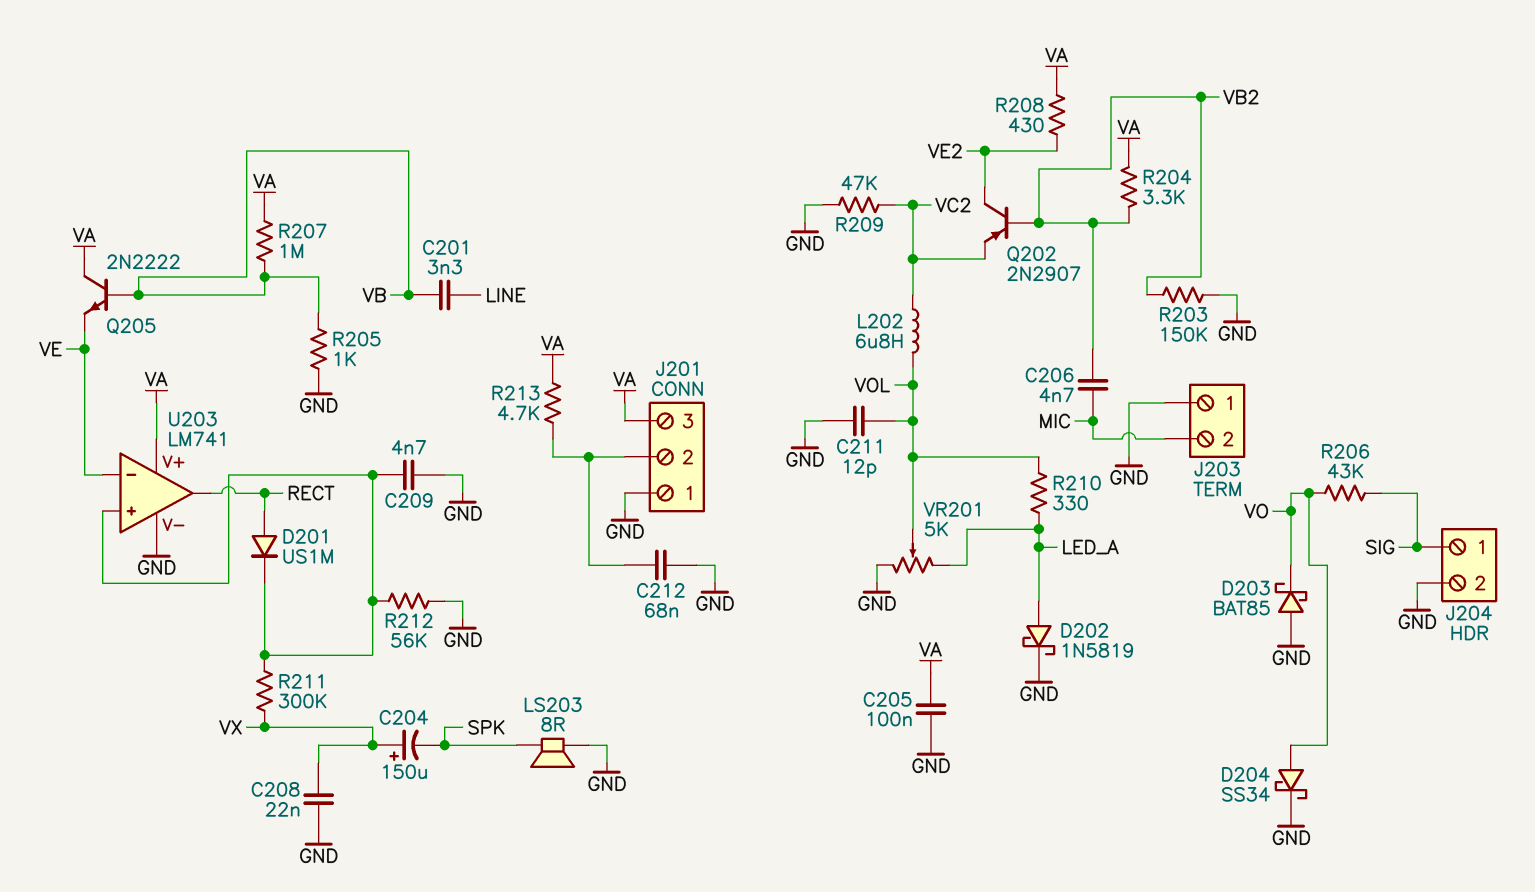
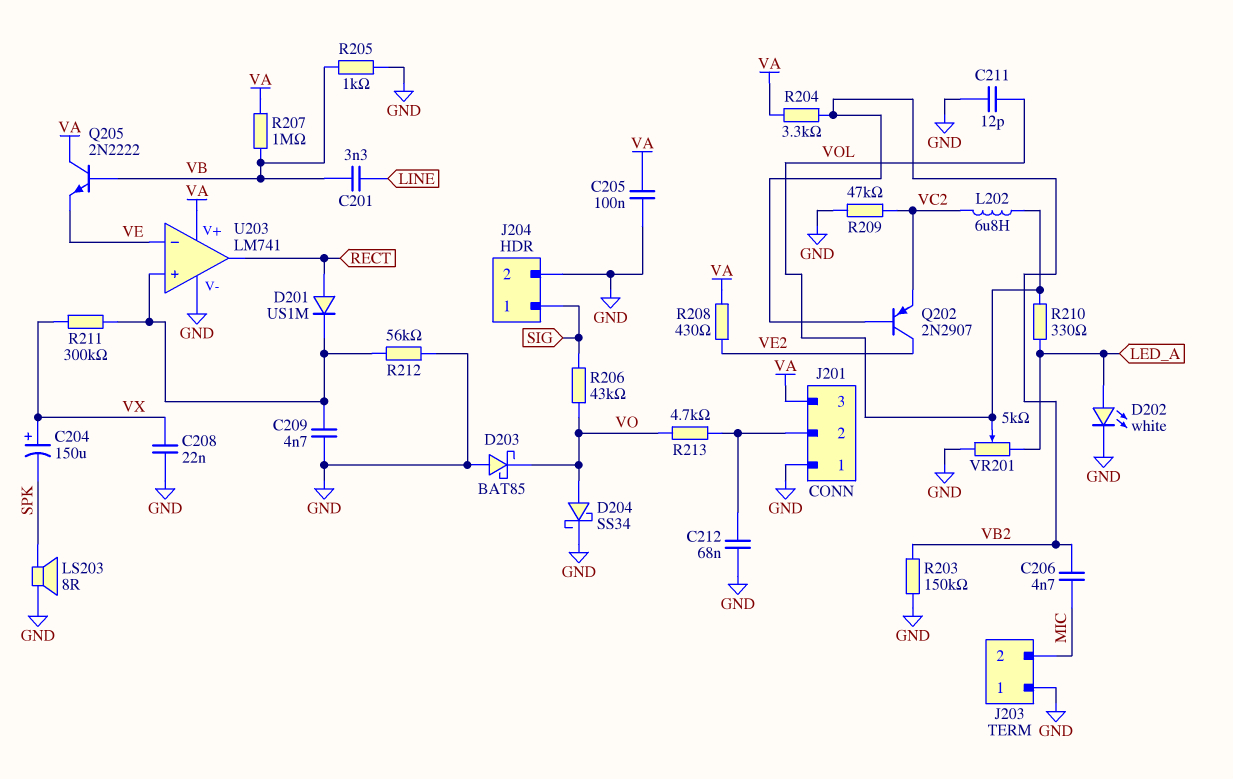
D202: schottky 1N5819 (A LED_A, K GND) -> LED white (A LED_A, K GND)
R213: 4.7k (J201/2, VA) -> 4.7k (J201/2, VO)

